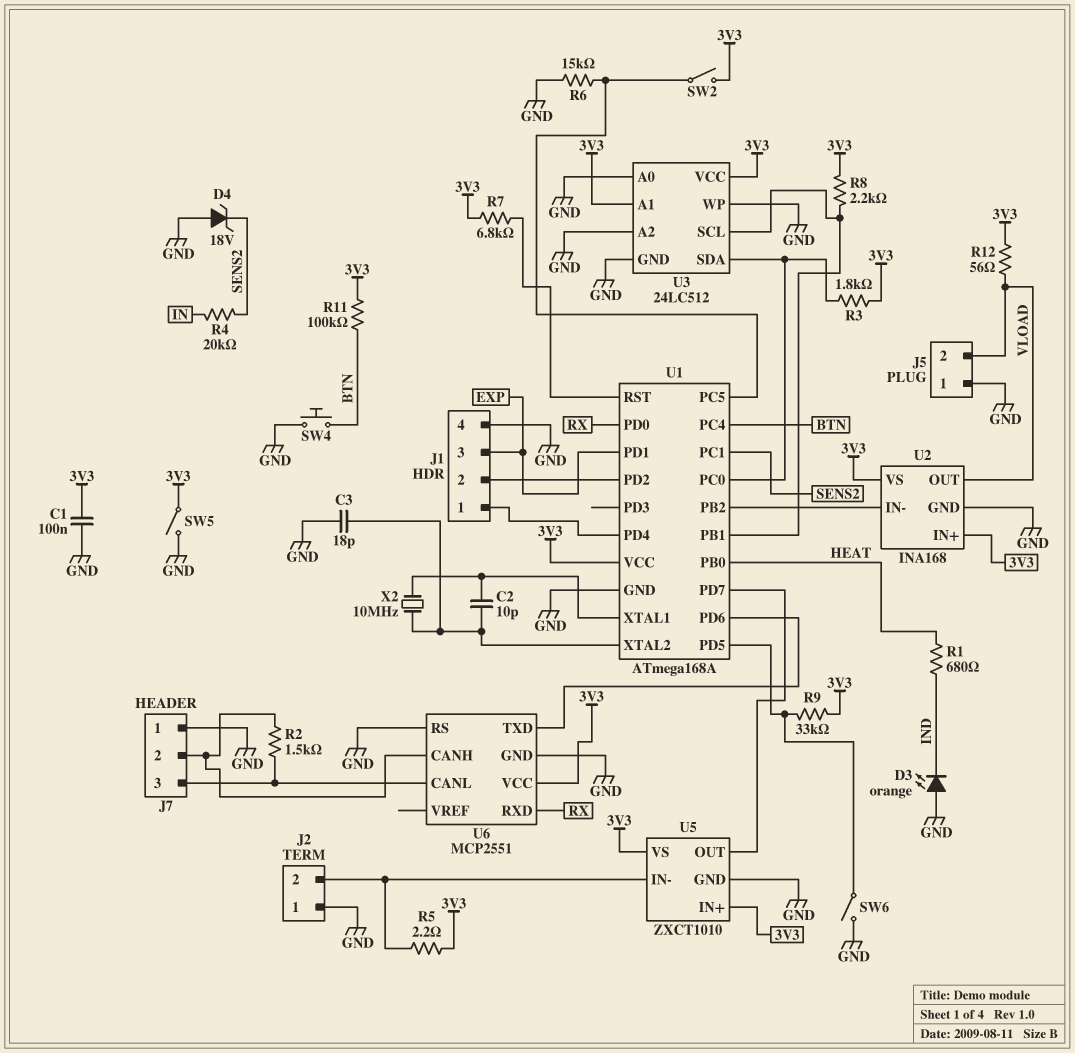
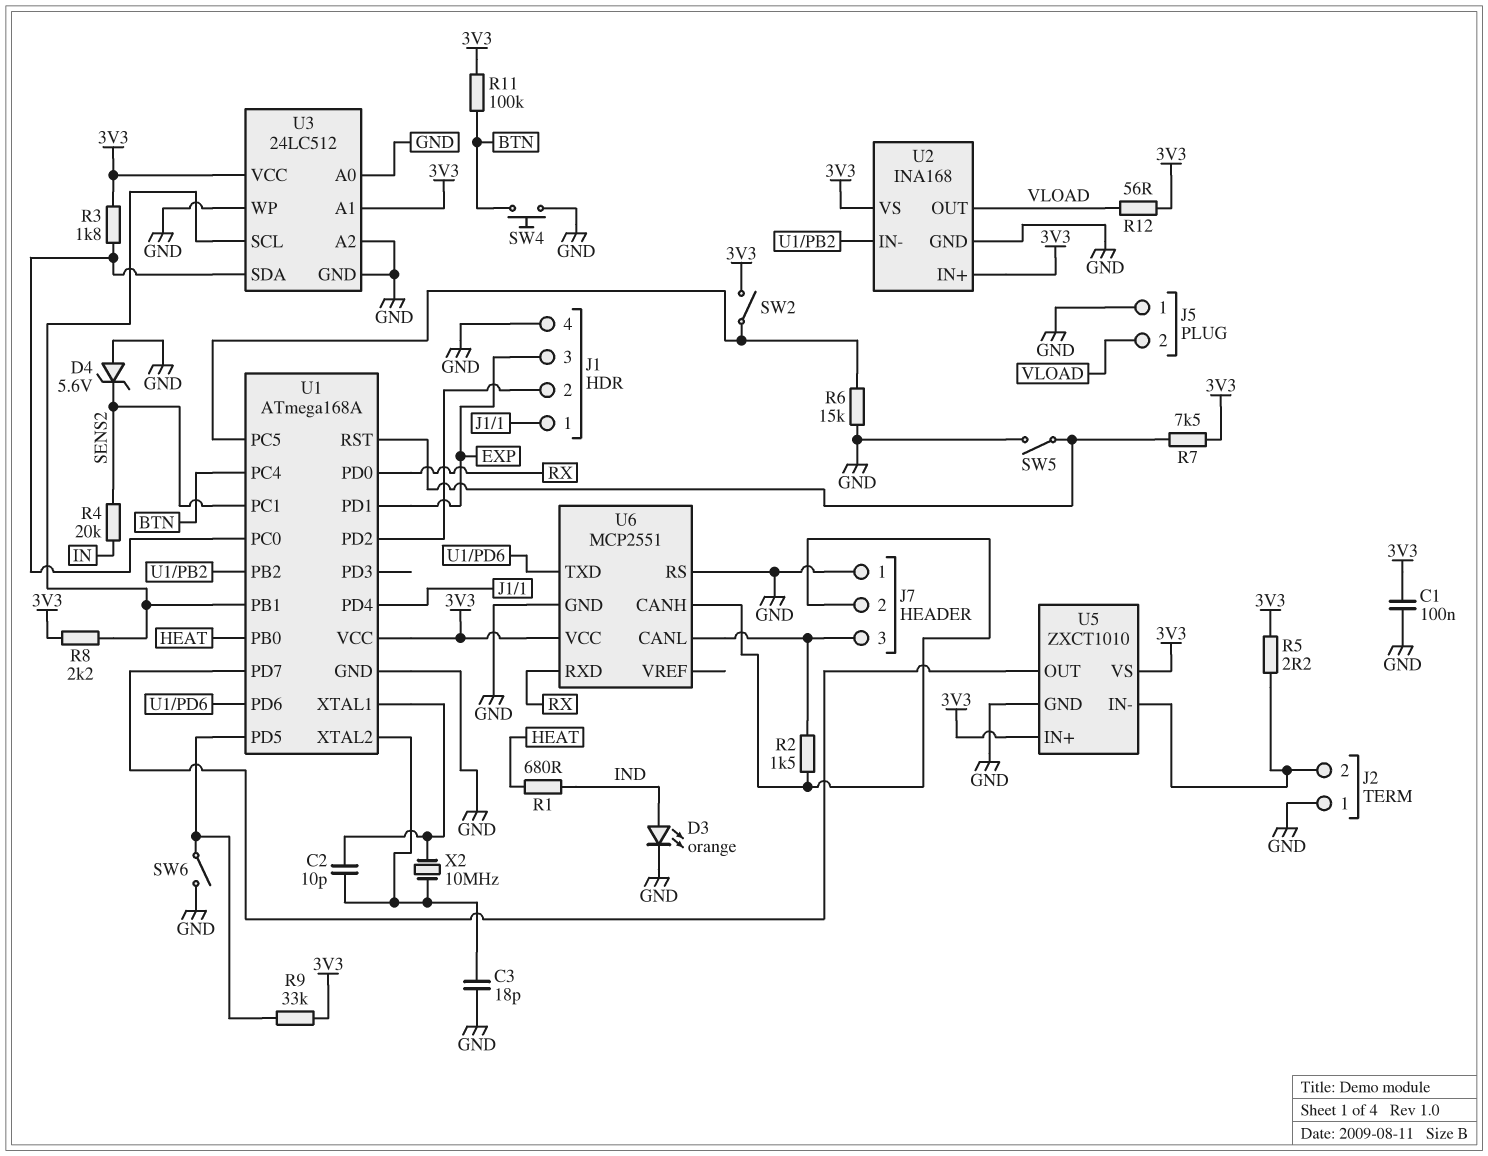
D3: LED orange (A GND, K IND) -> LED orange (A IND, K GND)
D4: zener 18V (A GND, K SENS2) -> zener 5.6V (A GND, K SENS2)
R7: 6.8k (3V3, U1/RST) -> 7.5k (3V3, U1/RST)
SW5: switch (3V3, GND) -> switch (GND, U1/RST)

